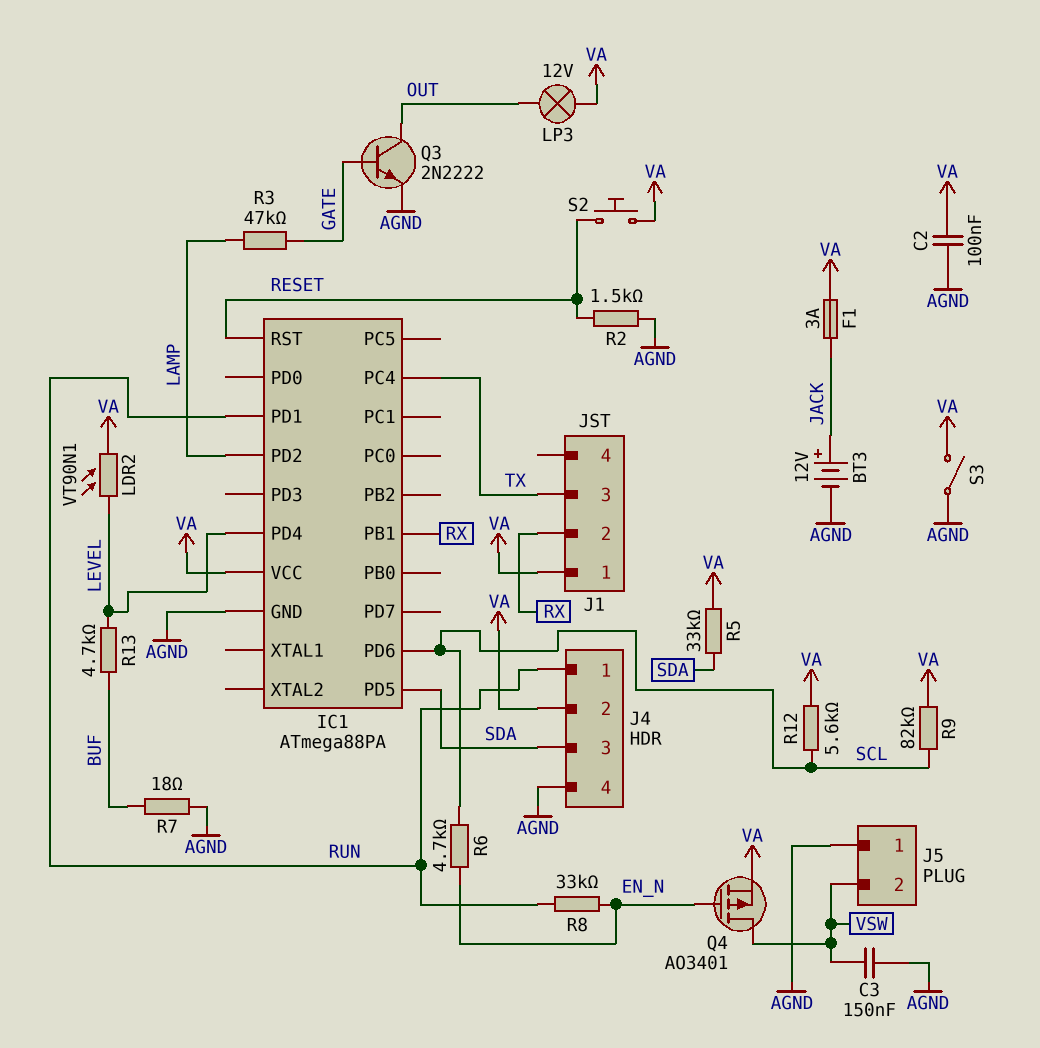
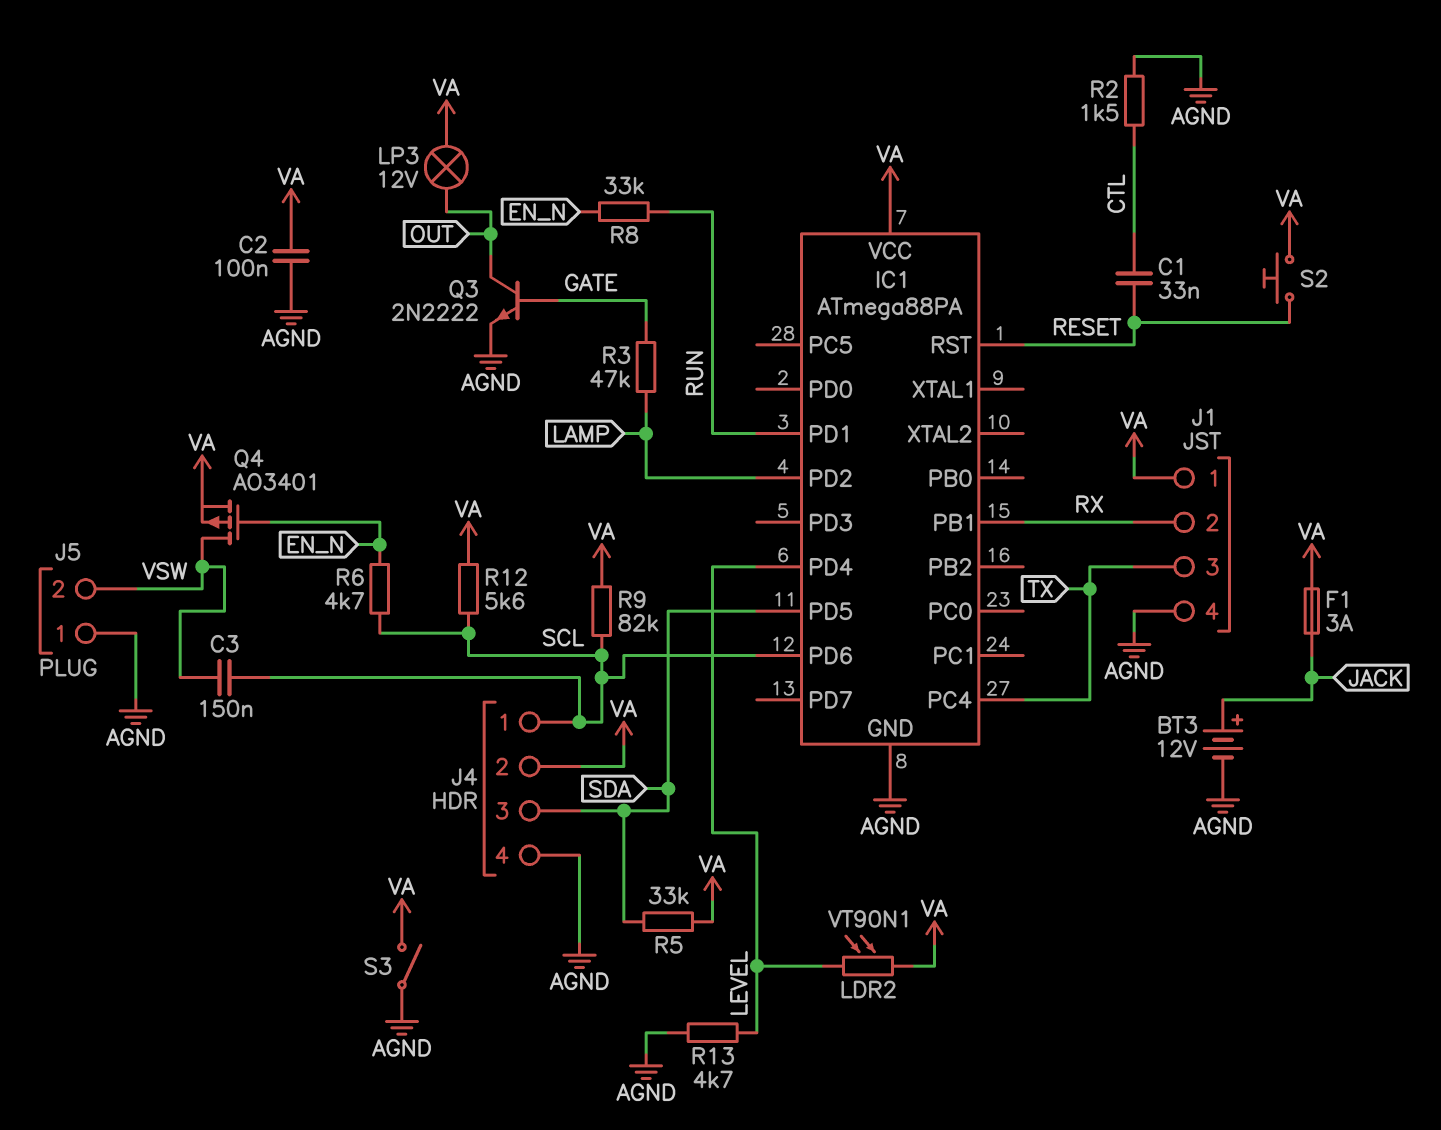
C1: none -> 33nF (CTL, RESET)
C3: 150nF (AGND, VSW) -> 150nF (SCL, VSW)
J1 pin 4: none -> AGND
J4 pin 1: RUN -> SCL
R2: 1.5k (AGND, RESET) -> 1.5k (AGND, CTL)
R7: 18 (AGND, BUF) -> none
R13: 4.7k (BUF, LEVEL) -> 4.7k (AGND, LEVEL)

